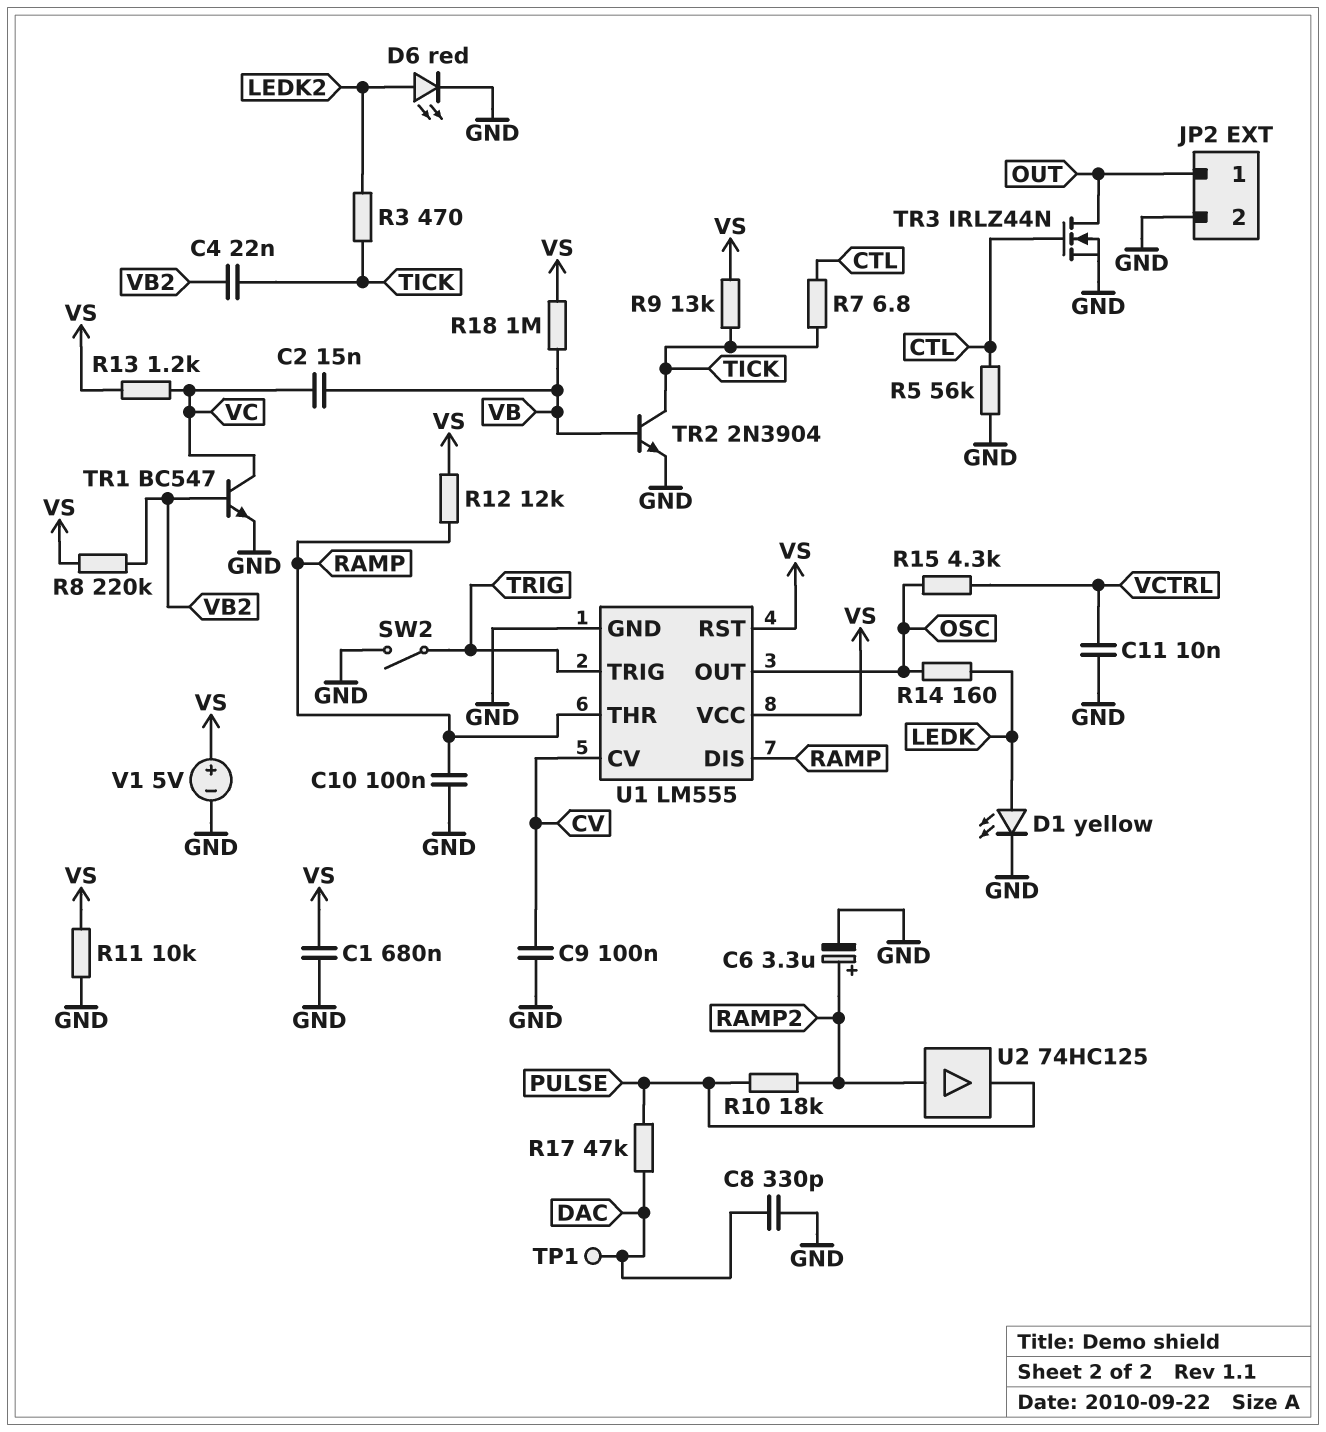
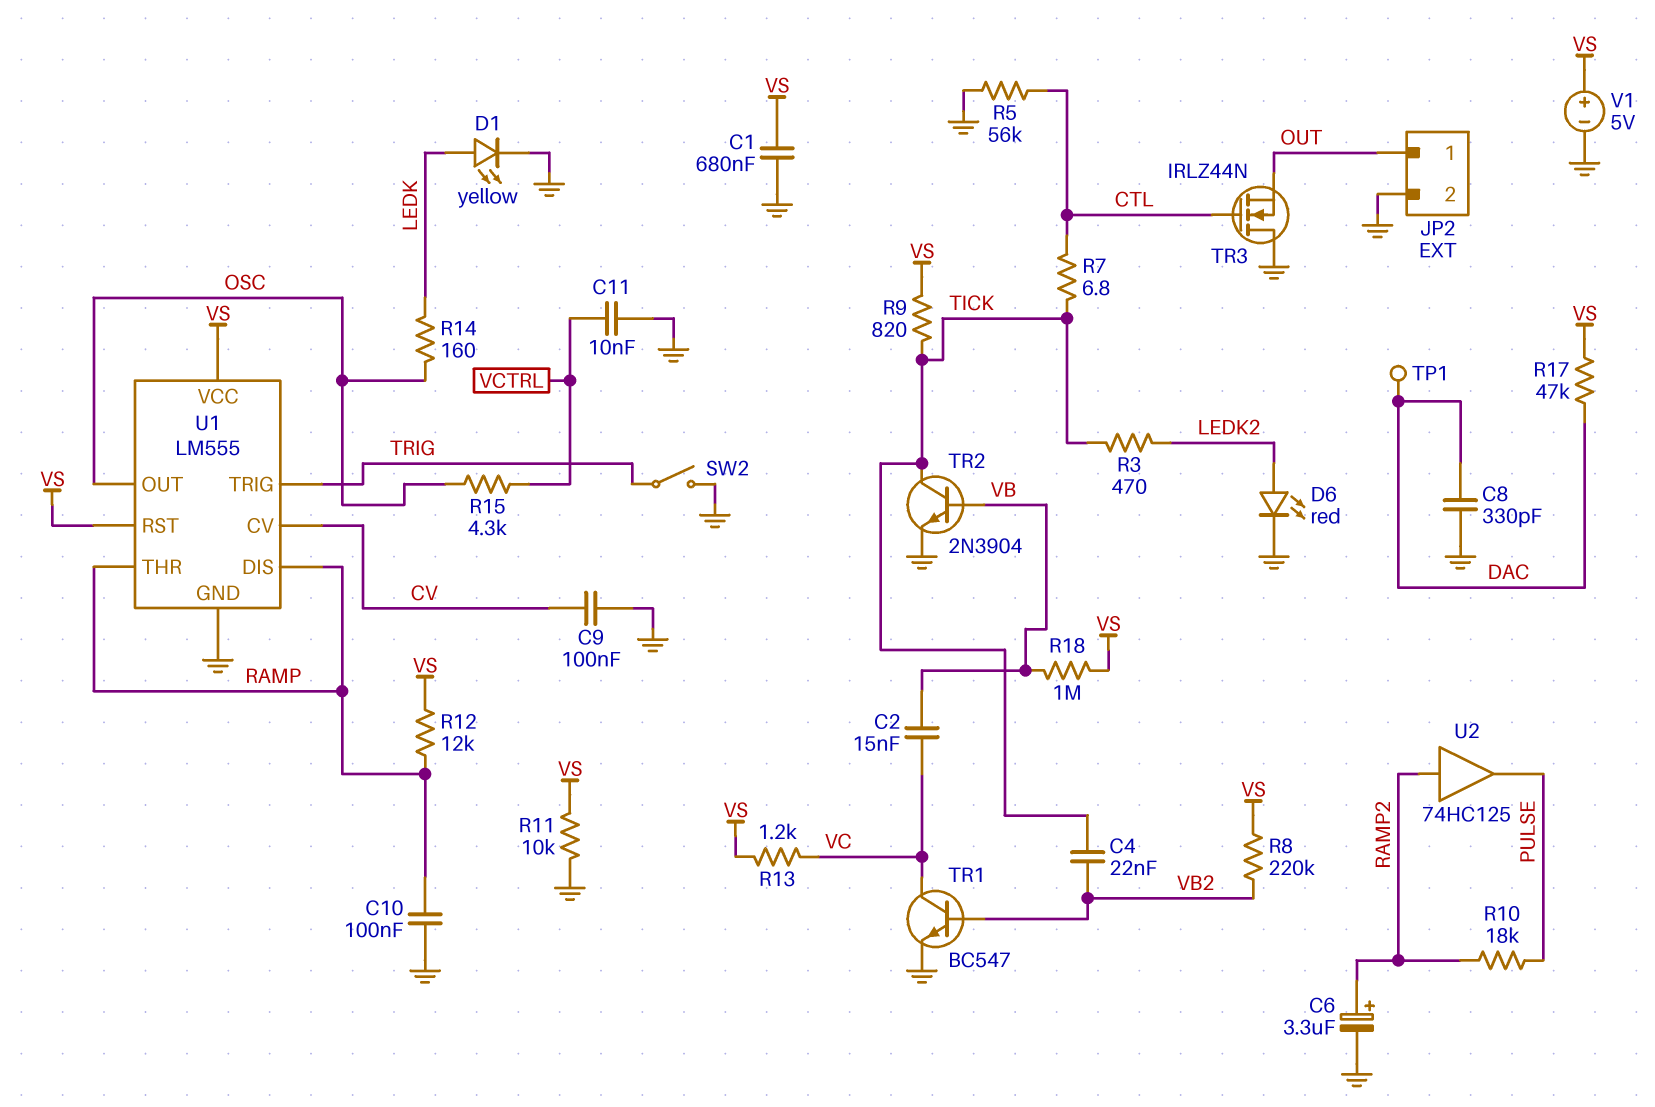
R9: 13k (TICK, VS) -> 820 (TICK, VS)
R17: 47k (DAC, PULSE) -> 47k (DAC, VS)
TR3: NMOS IRLZ44N (G CTL, D OUT, S GND) -> NMOS IRLZ44N (G CTL, D GND, S OUT)

